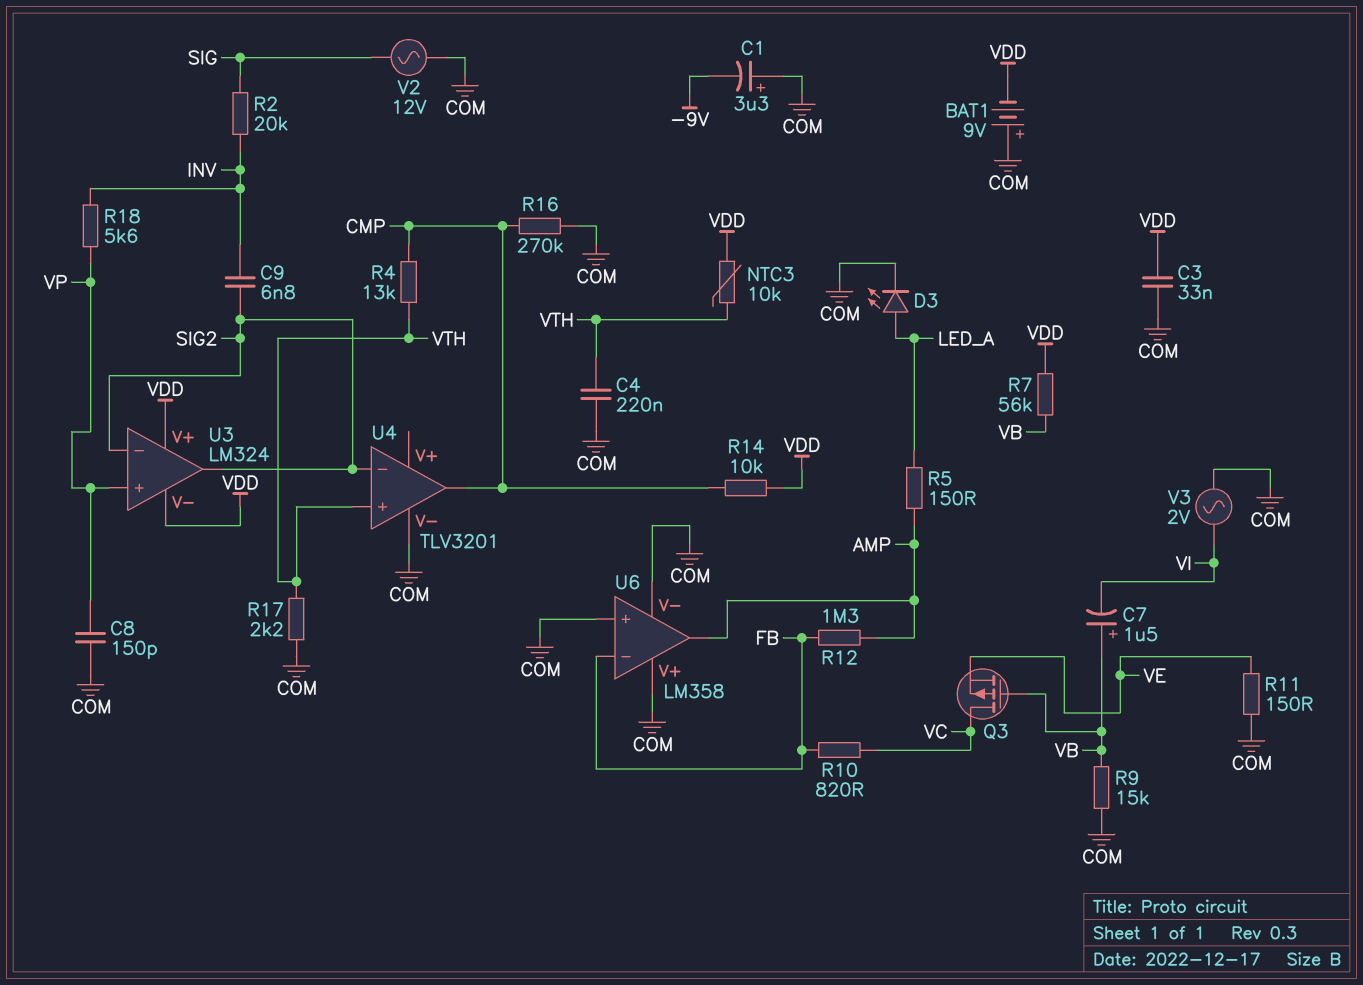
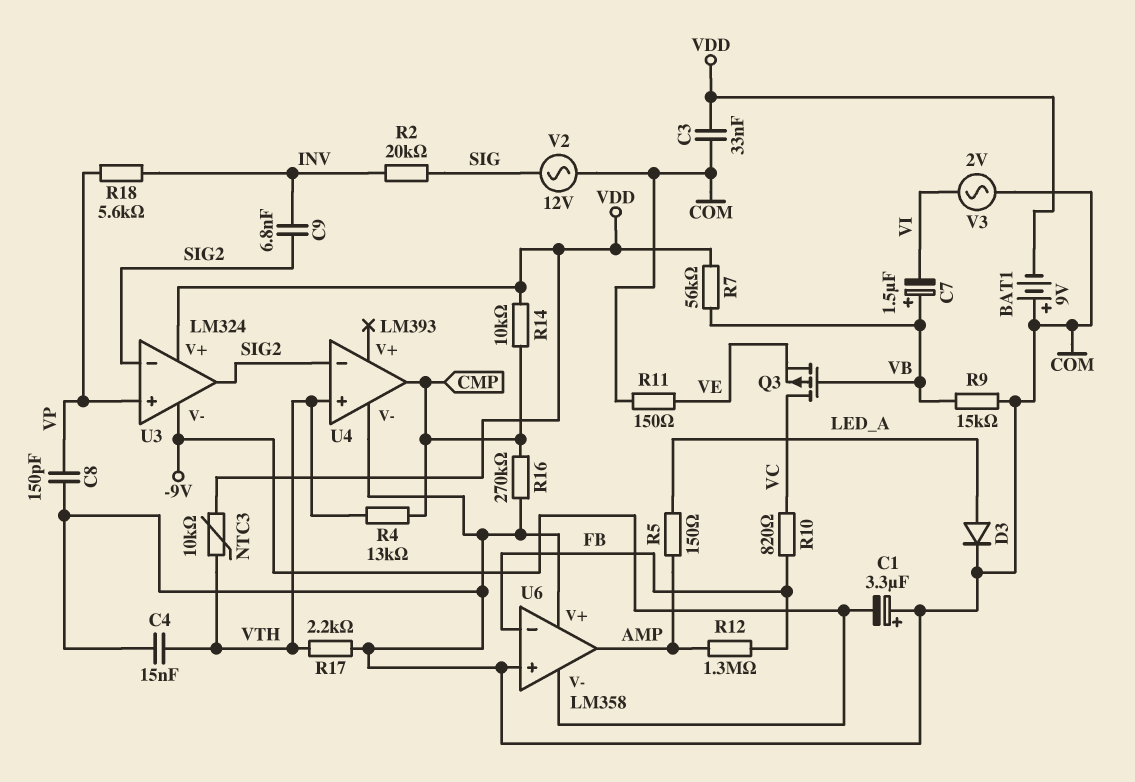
C4: 220nF (COM, VTH) -> 15nF (COM, VTH)
D3: LED (A LED_A, K COM) -> diode (A LED_A, K COM)
U3 pin V-: VDD -> -9V
U4: TLV3201 -> LM393
U6 pin V-: COM -> -9V

